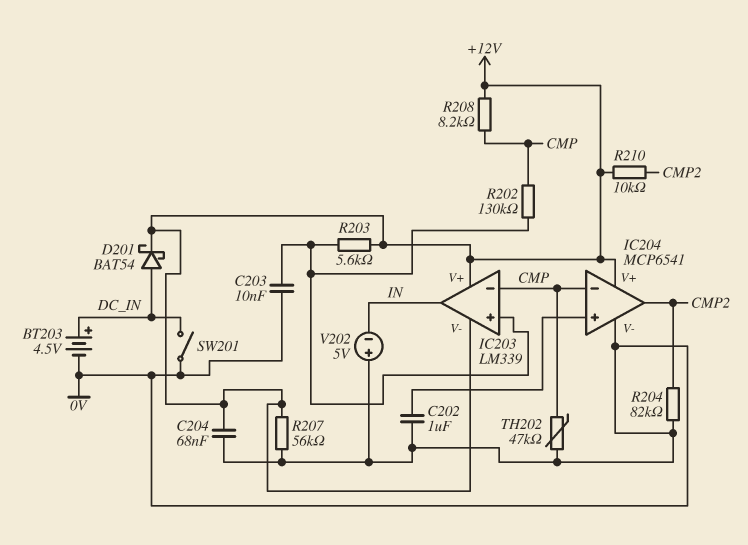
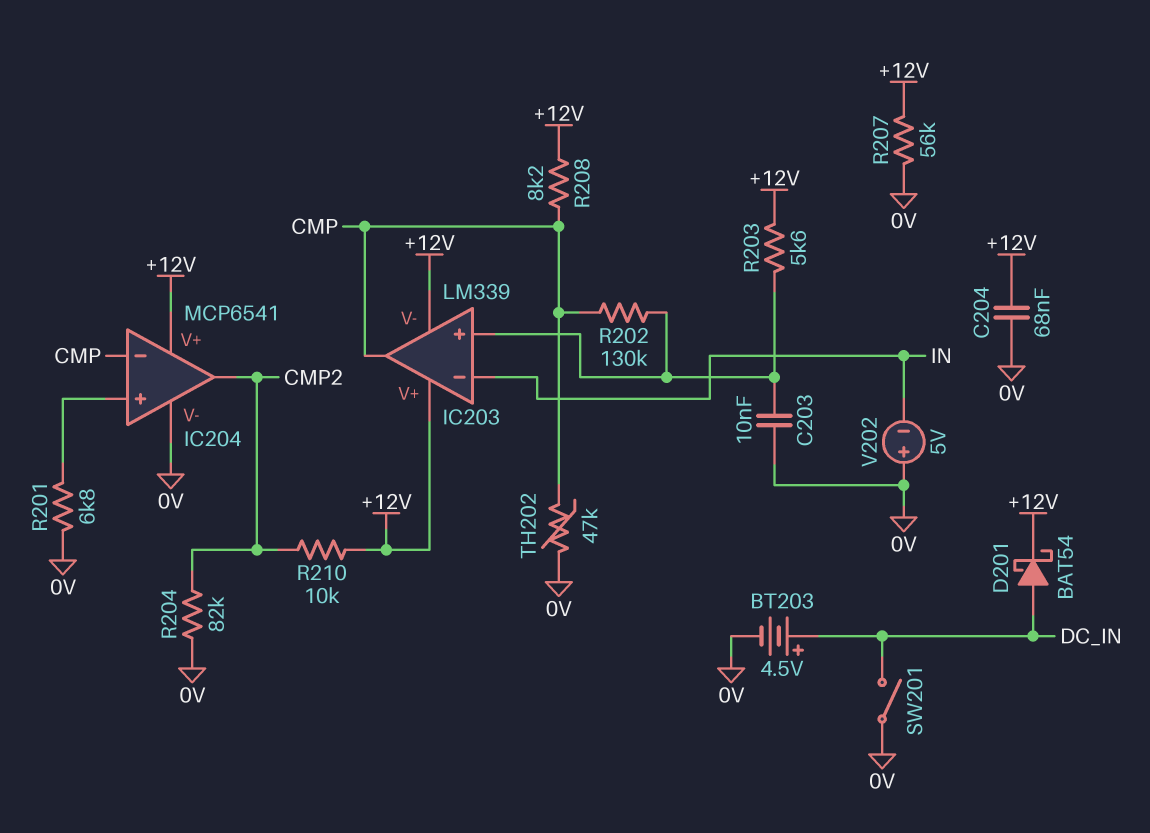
C202: 1uF (0V, IC204/in+) -> none
IC203 pin in-: CMP -> IN
IC203 pin out: IN -> CMP
R201: none -> 6.8k (0V, IC204/in+)

